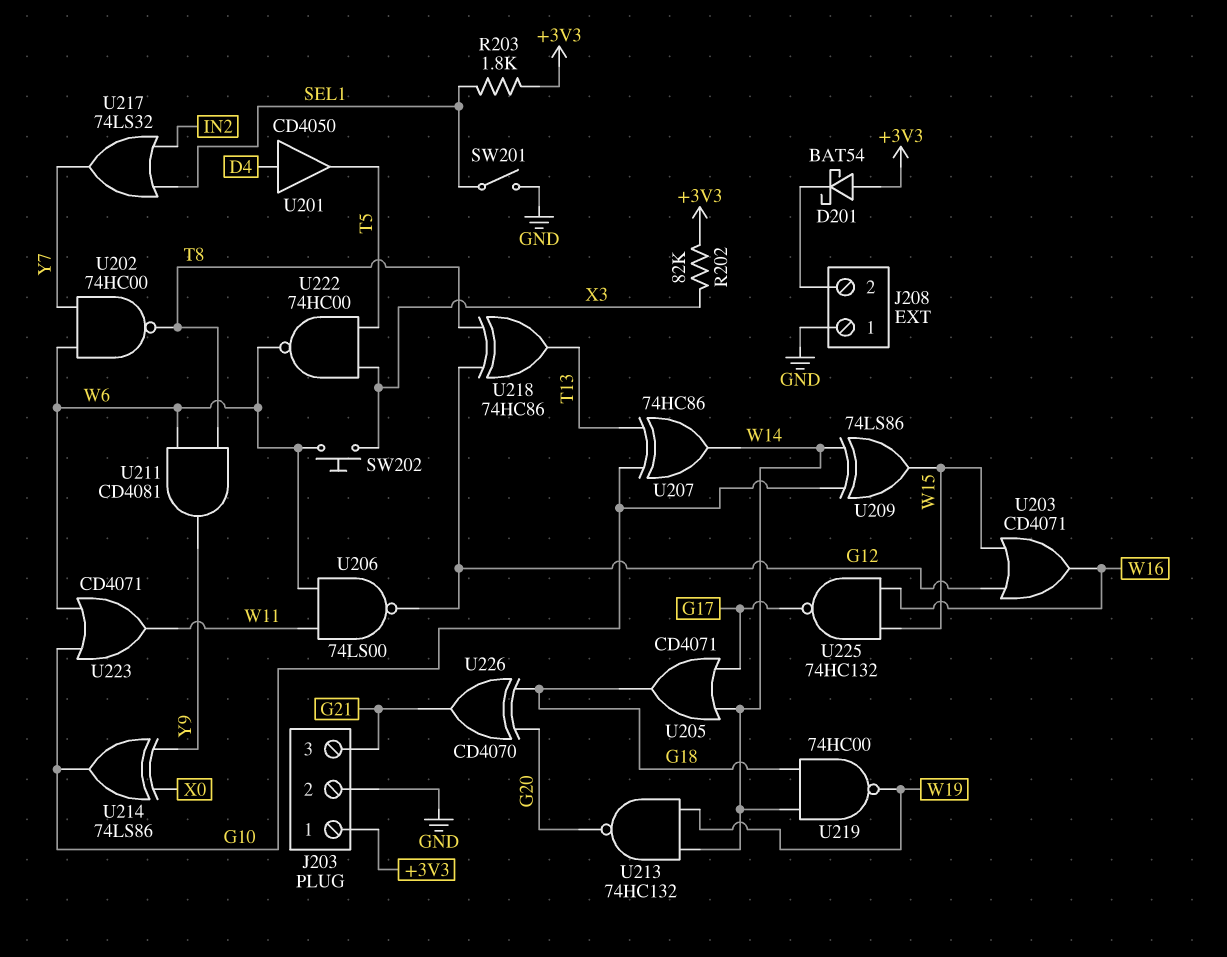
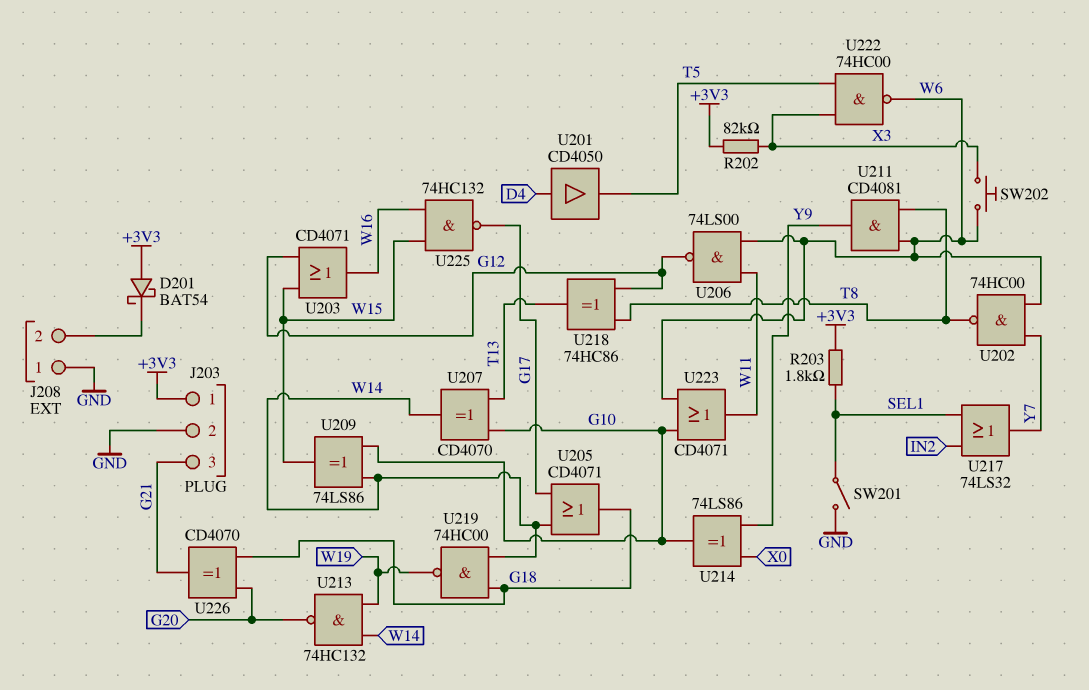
U207: XOR 74HC86 (in G10, in T13, out W14) -> XOR CD4070 (in G10, in T13, out W14)

